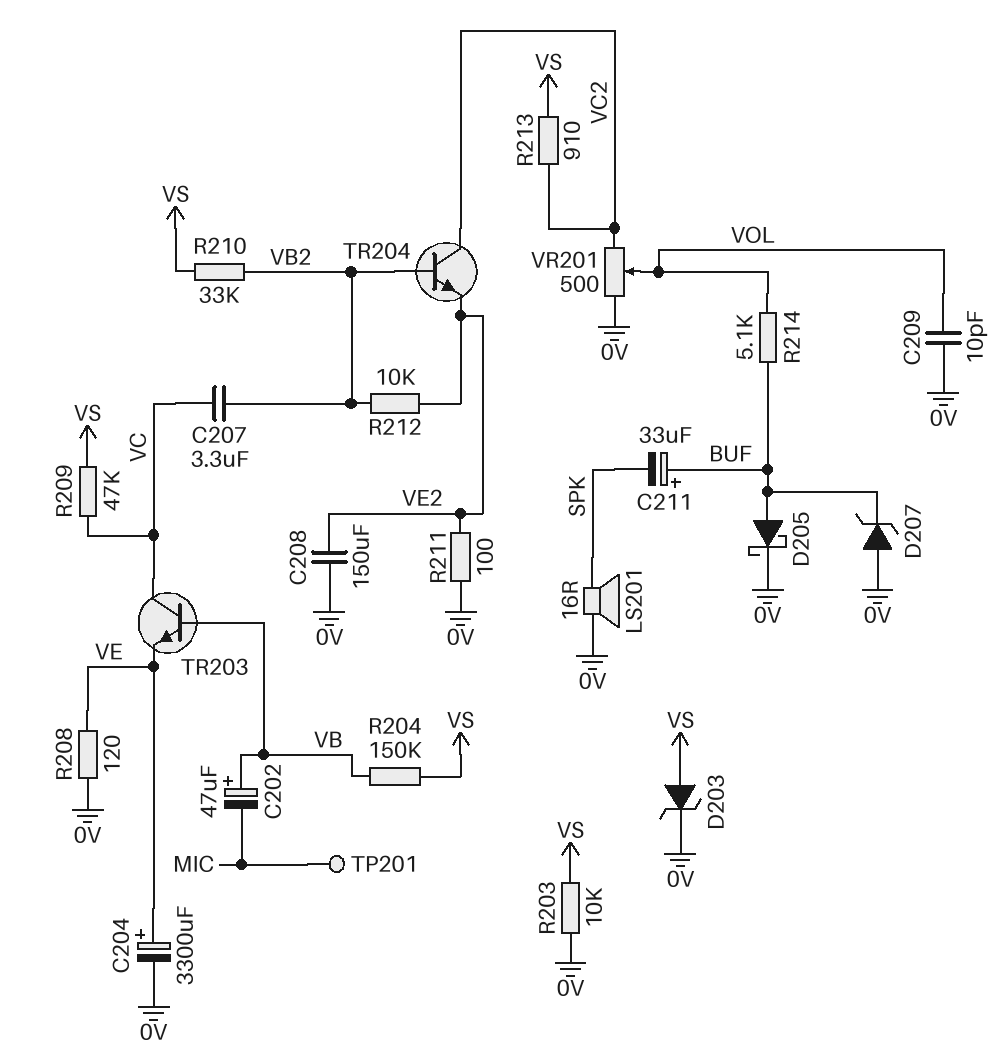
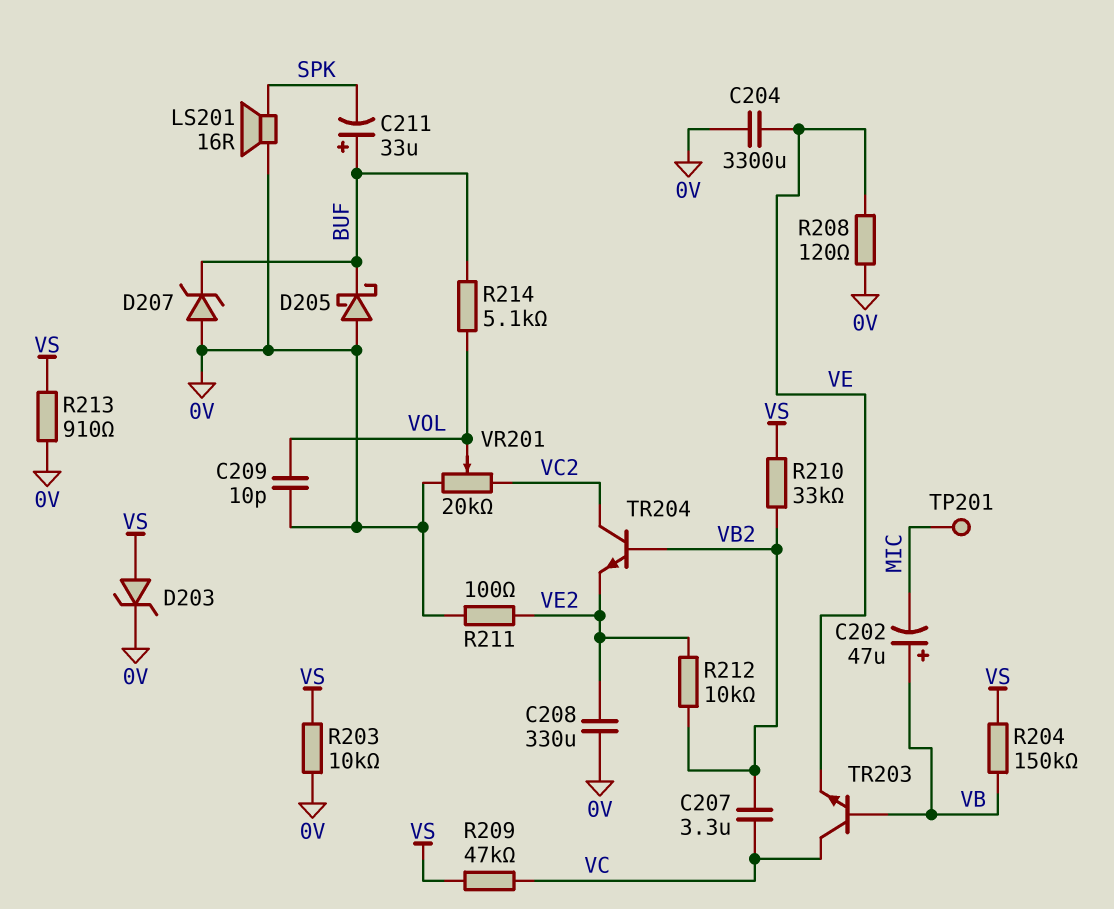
C204: 3300uF (plus VE, minus 0V) -> 3300uF (0V, VE)
C208: 150uF (0V, VE2) -> 330uF (0V, VE2)
D205: schottky (A BUF, K 0V) -> schottky (A 0V, K BUF)
R213: 910 (VC2, VS) -> 910 (0V, VS)
VR201: 500 (0V, VC2, wiper VOL) -> 20k (0V, VC2, wiper VOL)

